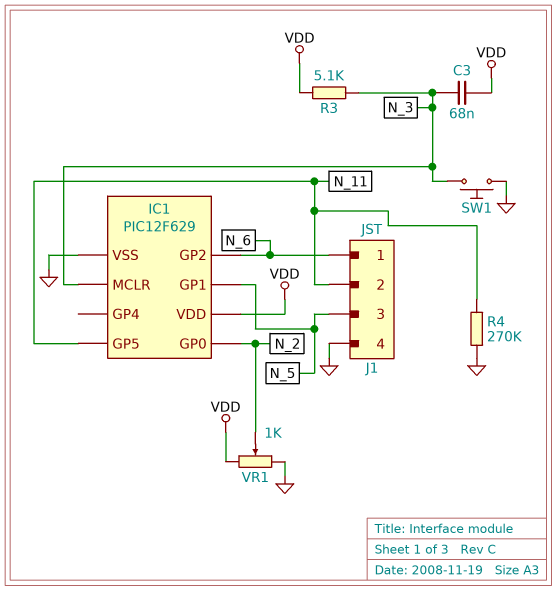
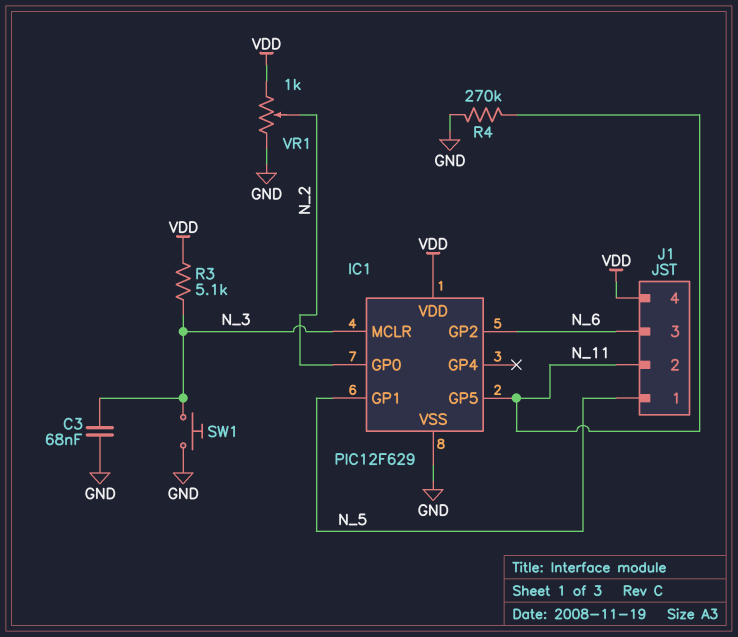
C3: 68nF (N_3, VDD) -> 68nF (GND, N_3)
J1 pin 1: N_6 -> N_5
J1 pin 3: N_5 -> N_6
J1 pin 4: GND -> VDD

